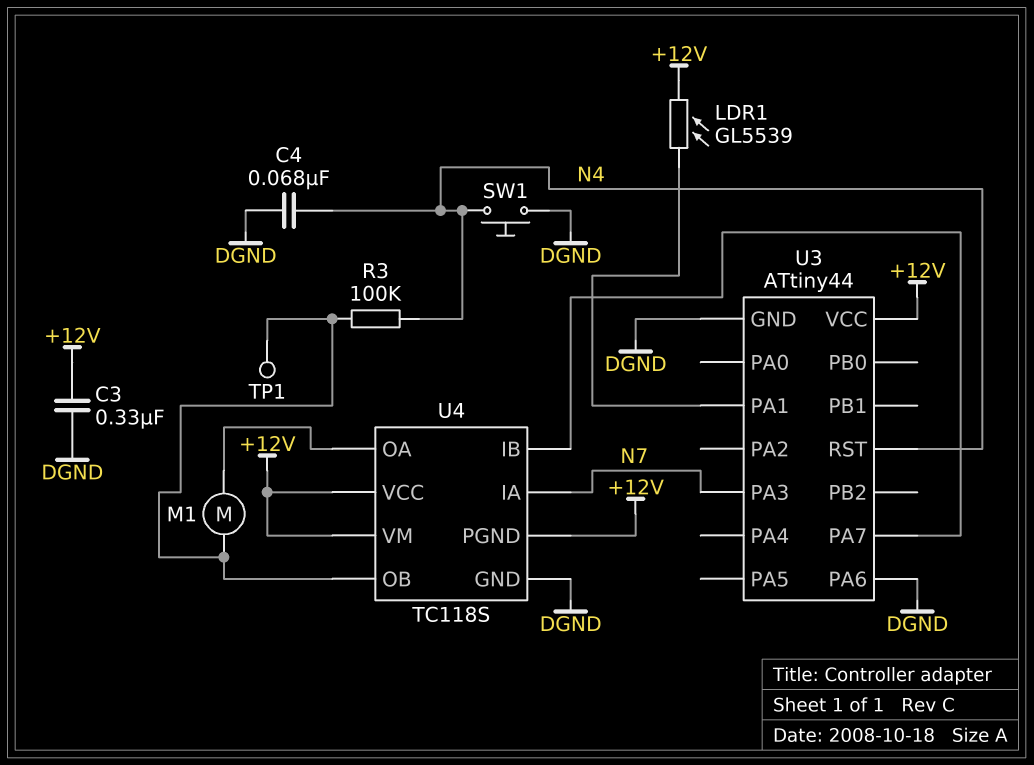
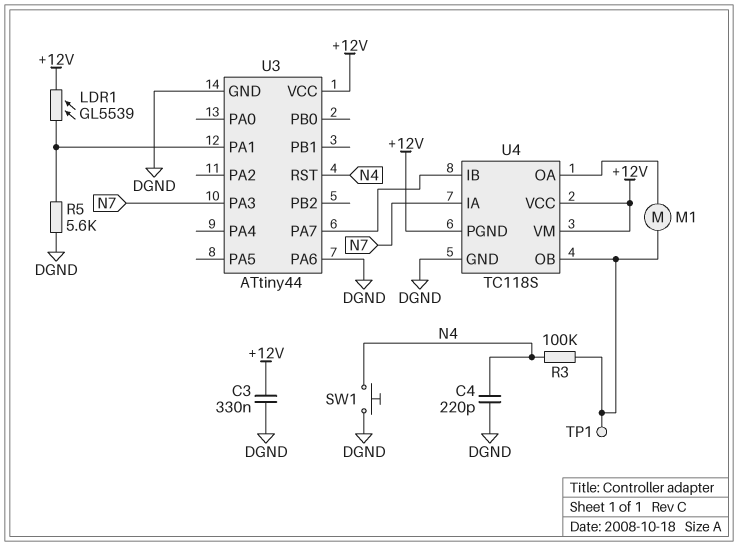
C4: 68nF (DGND, N4) -> 220pF (DGND, N4)
R5: none -> 5.6k (DGND, U3/PA1)

